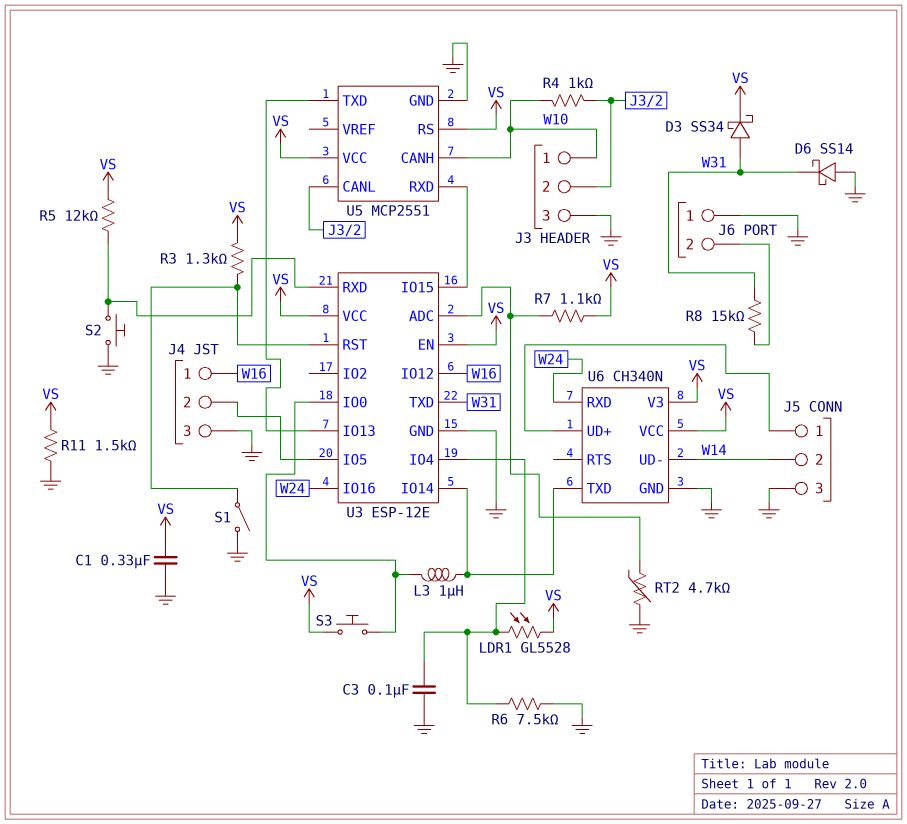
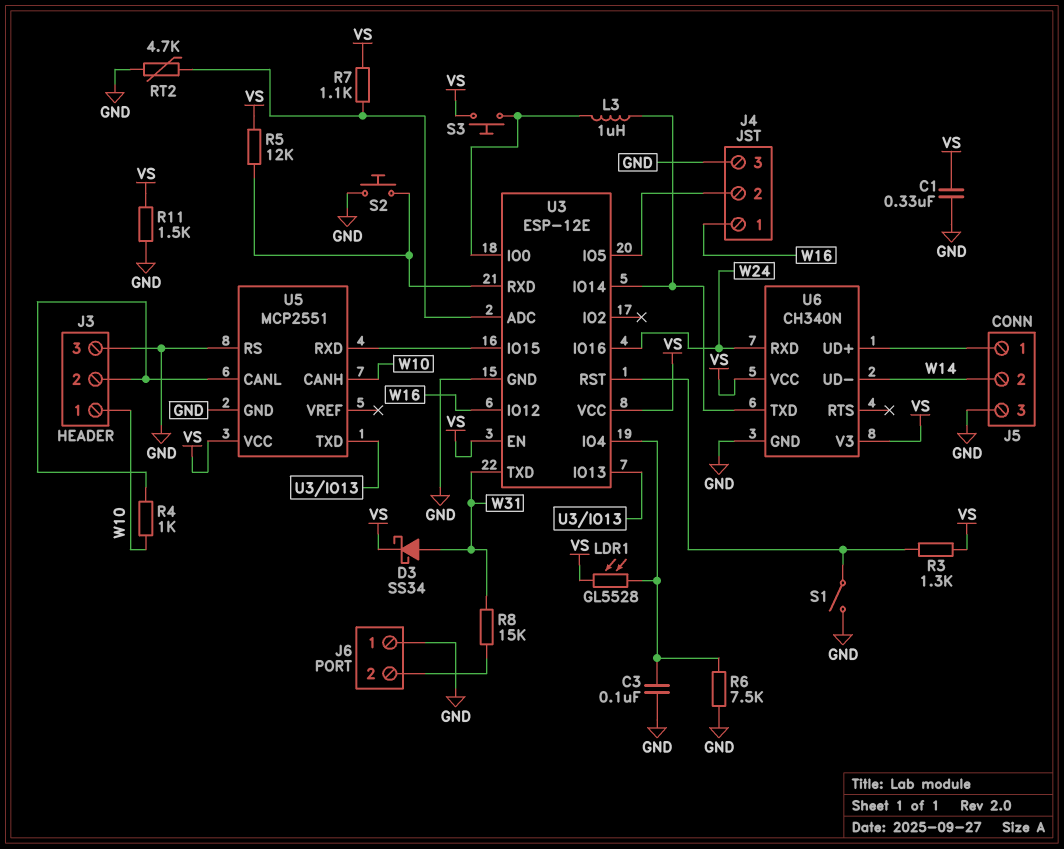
D6: schottky SS14 (A GND, K W31) -> none
U5 pin RS: VS -> GND

